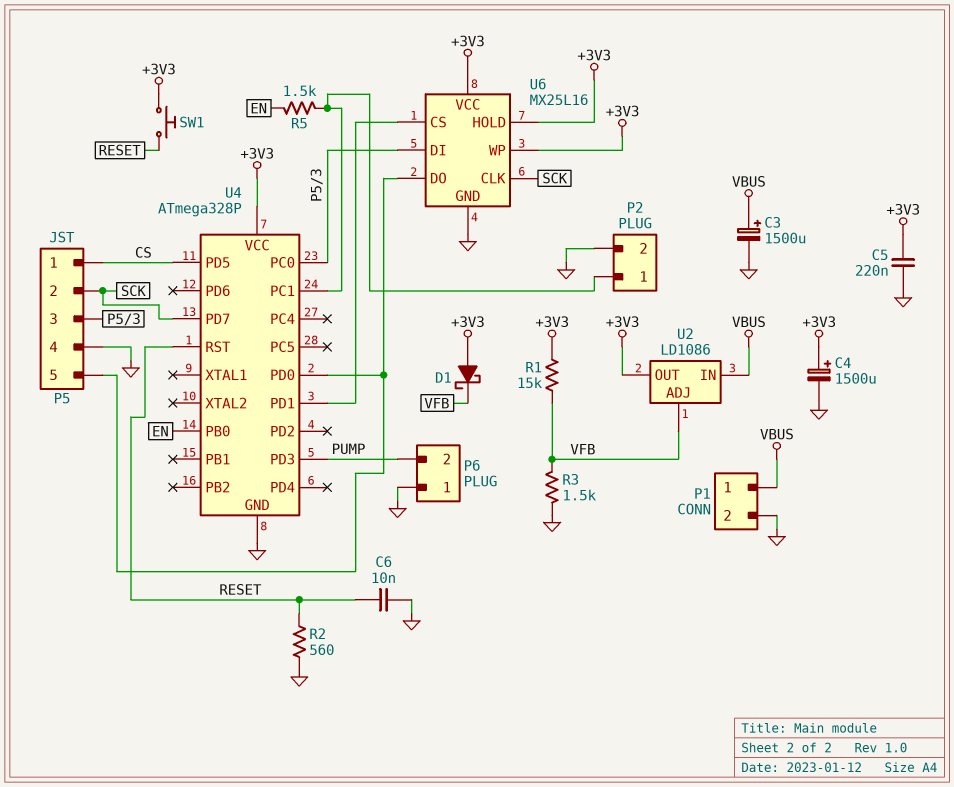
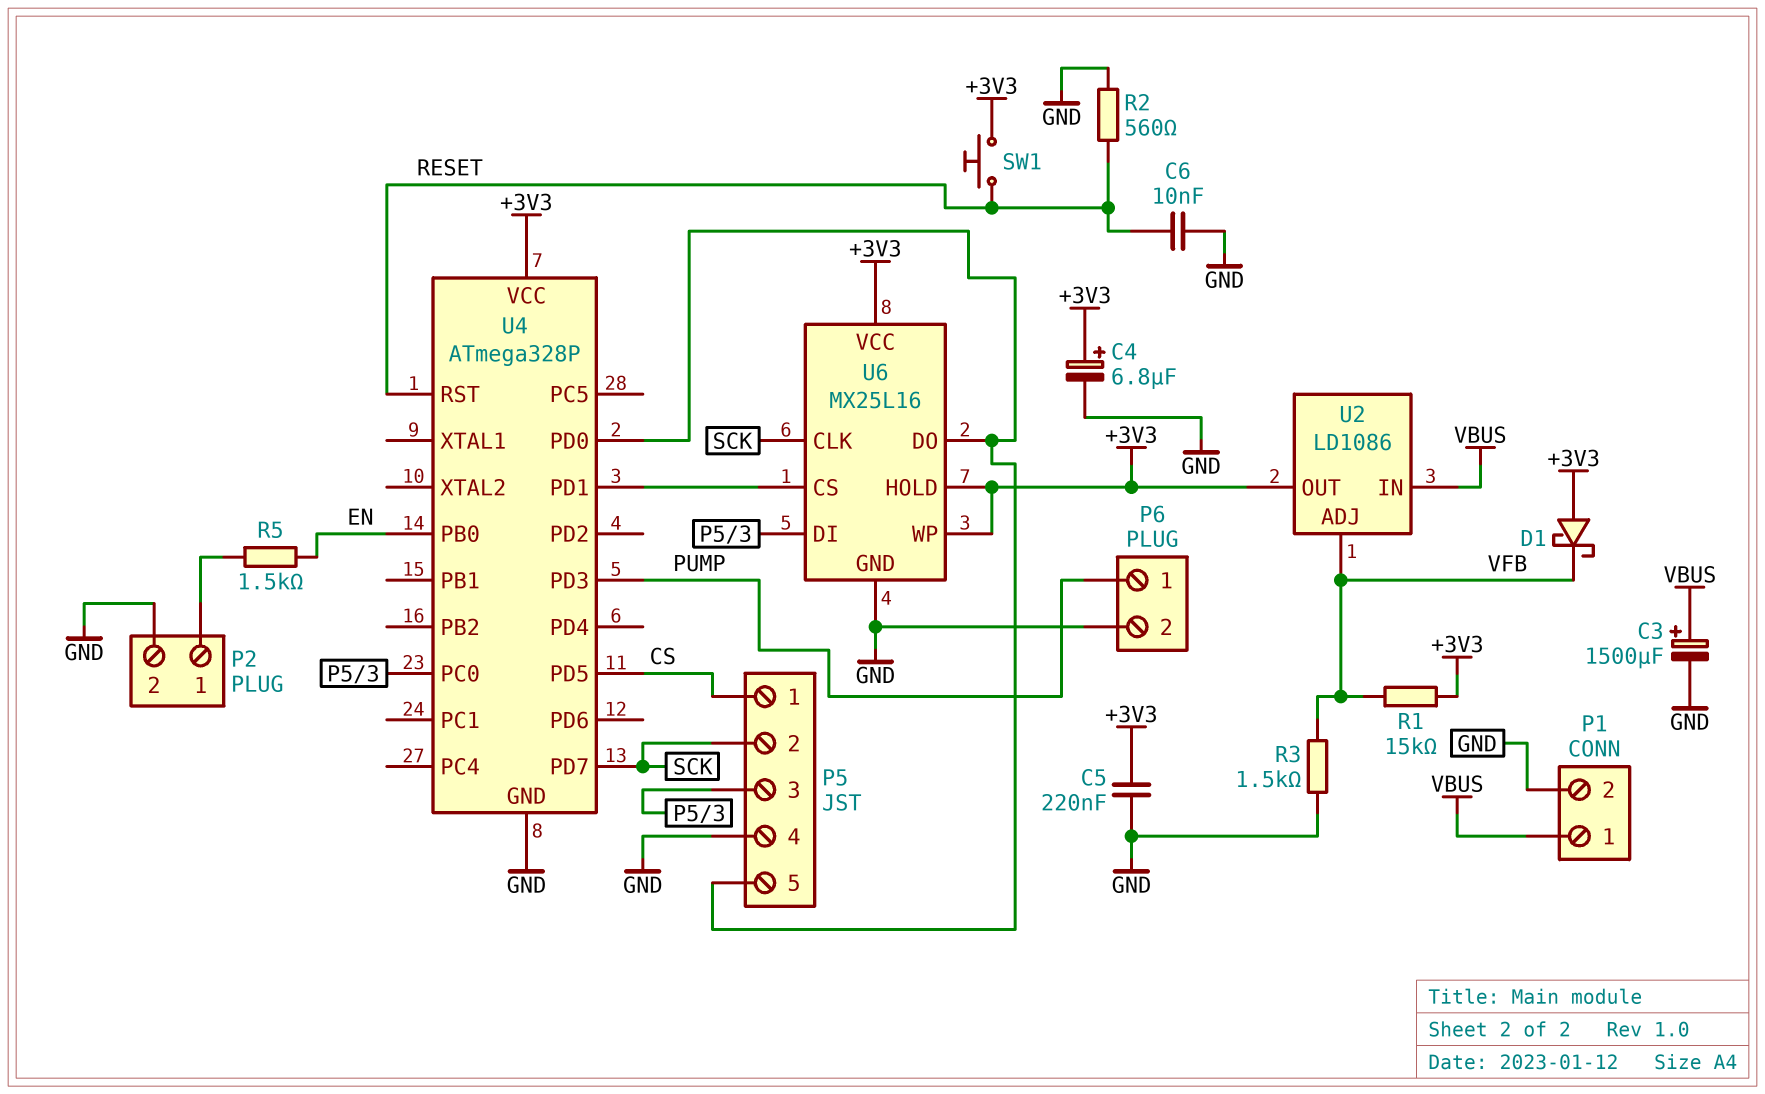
C4: 1500uF (plus +3V3, minus GND) -> 6.8uF (plus +3V3, minus GND)
P6 pin 1: GND -> PUMP
P6 pin 2: PUMP -> GND
U4 pin PC1: P2/1 -> none

